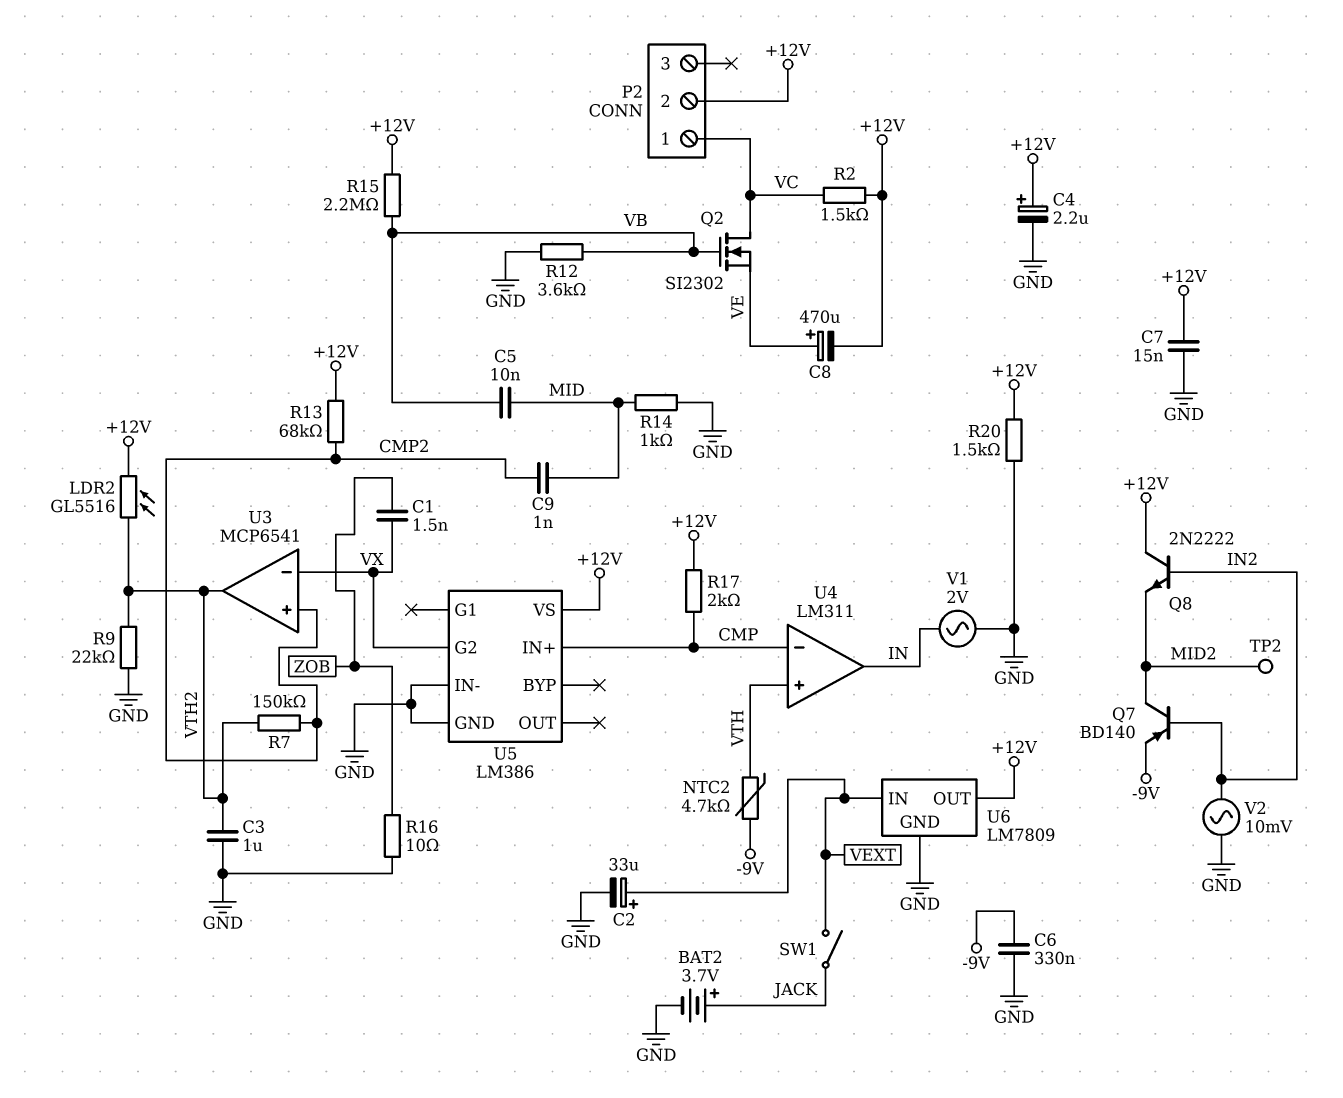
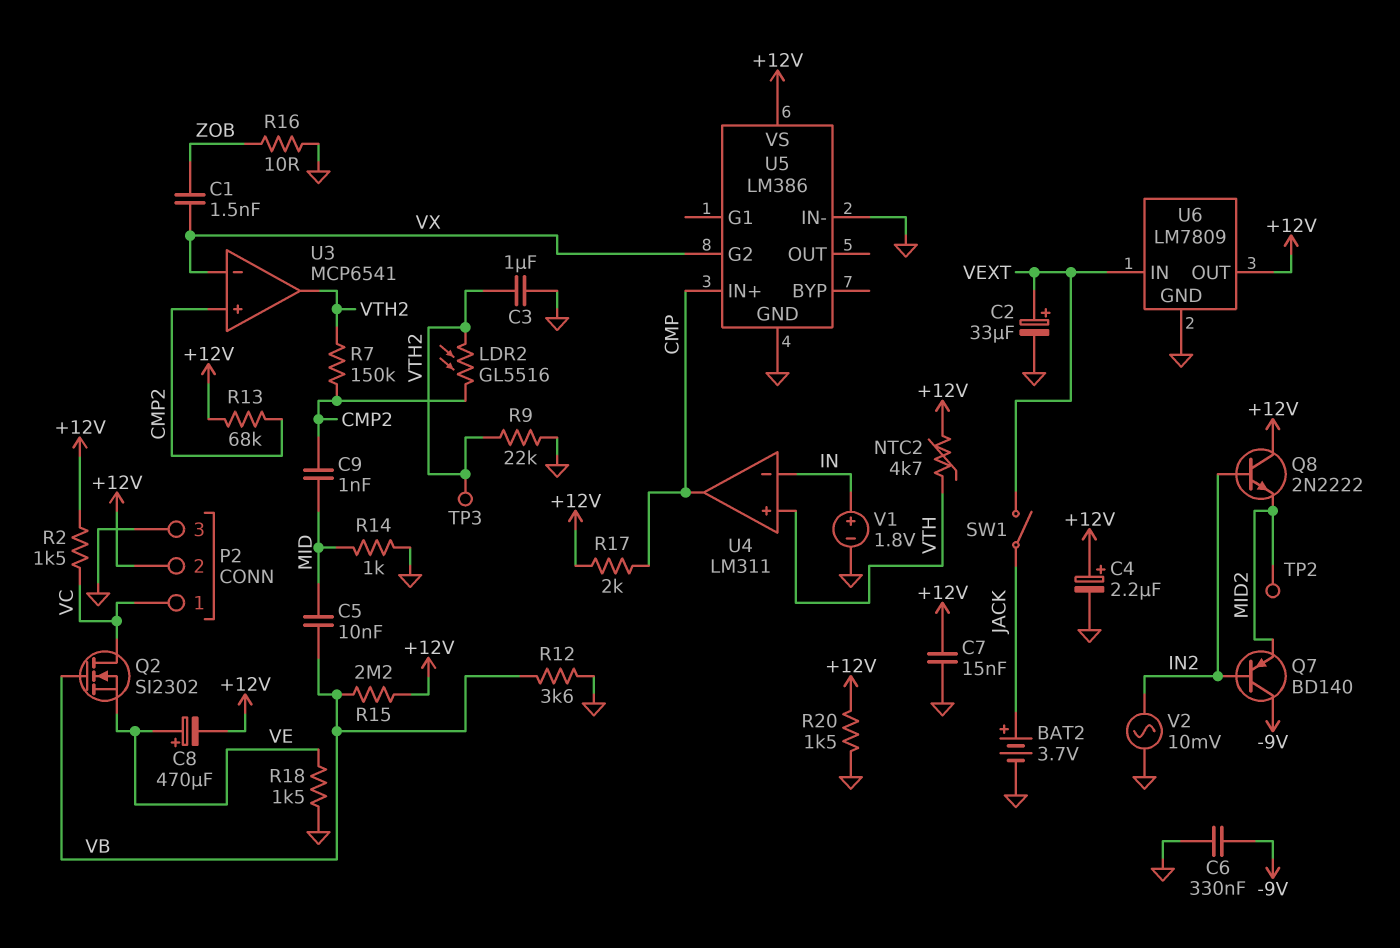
LDR2: GL5516 (+12V, VTH2) -> GL5516 (CMP2, VTH2)
NTC2: 4.7k (-9V, VTH) -> 4.7k (+12V, VTH)
P2 pin 3: none -> GND
Q7: PNP BD140 (B IN2, C MID2, E -9V) -> PNP BD140 (B IN2, C -9V, E MID2)
R18: none -> 1.5k (GND, VE)
TP3: none -> test point (VTH2)
U4 pin in-: CMP -> IN
U4 pin out: IN -> CMP
V1: AC 2V (GND, IN) -> 1.8V (plus IN, minus GND)

